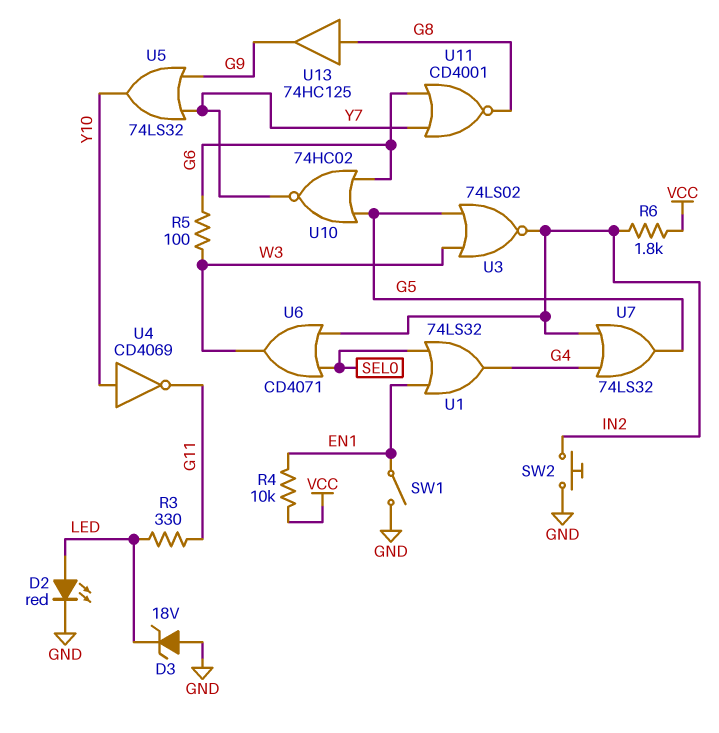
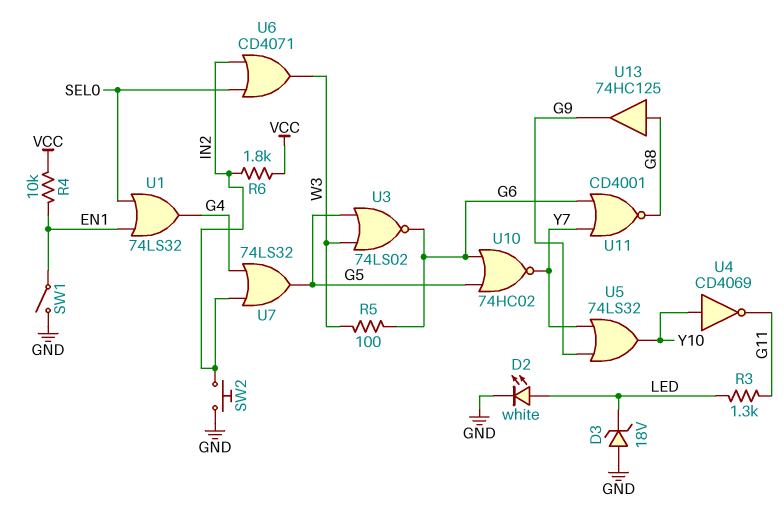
D2: LED red (A LED, K GND) -> LED white (A LED, K GND)
R3: 330 (G11, LED) -> 1.3k (G11, LED)
U3: NOR 74LS02 (in G5, in W3, out IN2) -> NOR 74LS02 (in G5, in W3, out G6)

